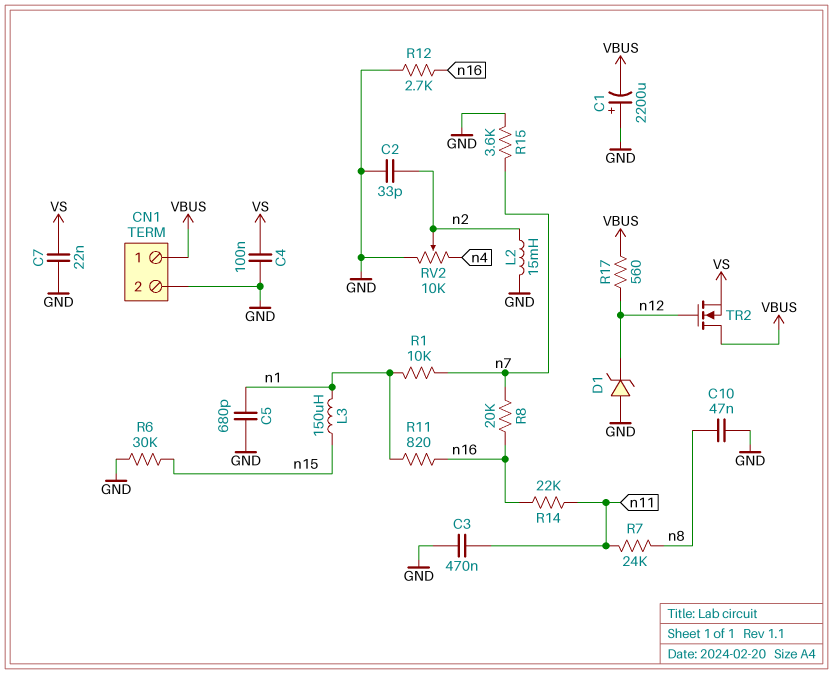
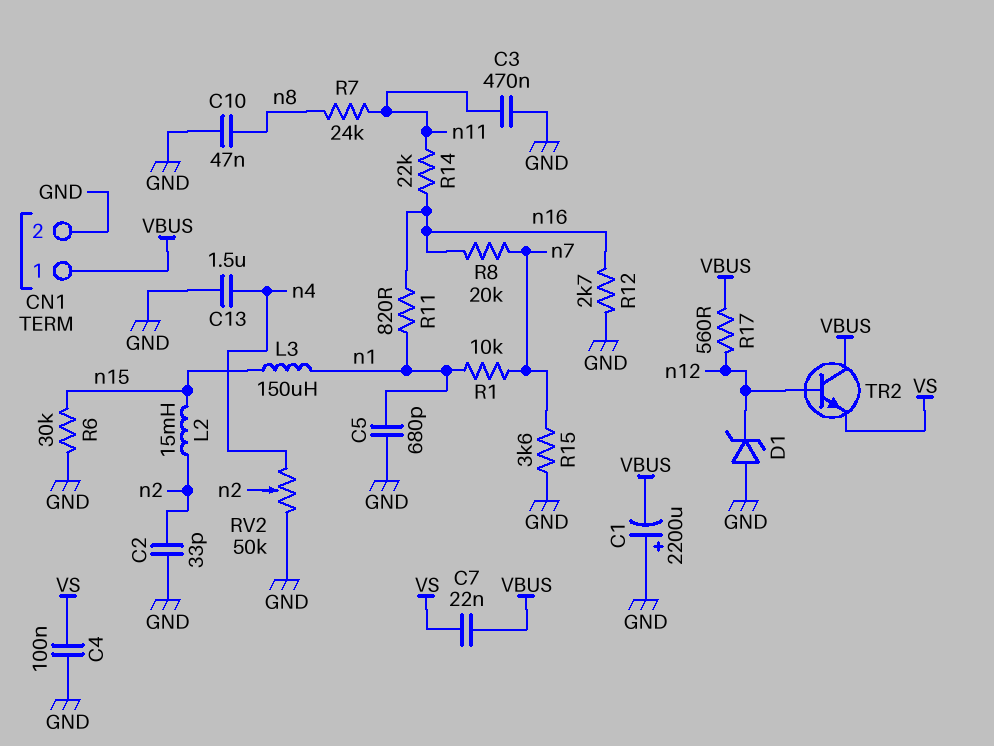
C7: 22nF (GND, VS) -> 22nF (VBUS, VS)
C13: none -> 1.5uF (GND, n4)
L2: 15mH (GND, n2) -> 15mH (n2, n15)
RV2: 10k (GND, n4, wiper n2) -> 50k (GND, n4, wiper n2)
TR2: NMOS (G n12, D VBUS, S VS) -> NPN (B n12, C VBUS, E VS)

